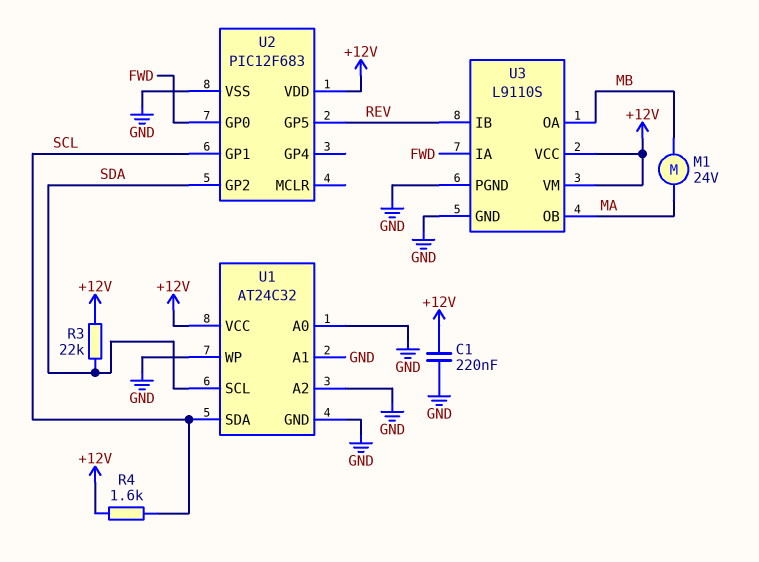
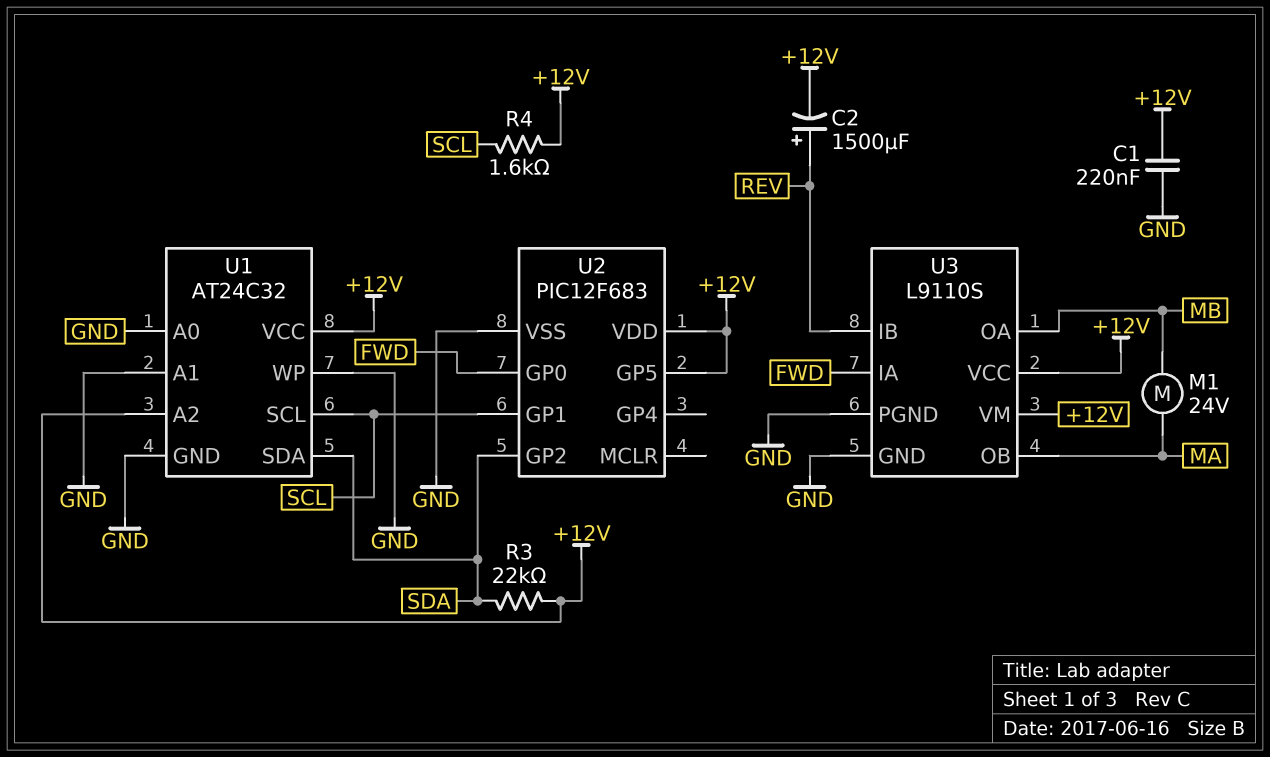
C2: none -> 1500uF (plus REV, minus +12V)
U1 pin A2: GND -> +12V
U1 pin SCL: SDA -> SCL
U1 pin SDA: SCL -> SDA
U2 pin GP5: REV -> +12V

